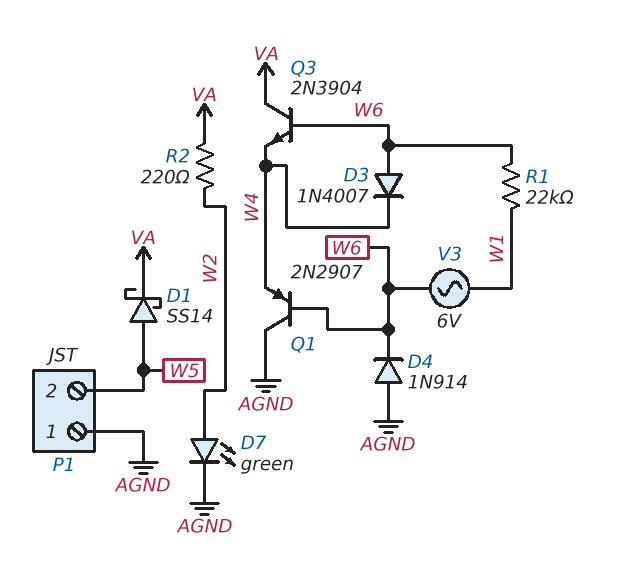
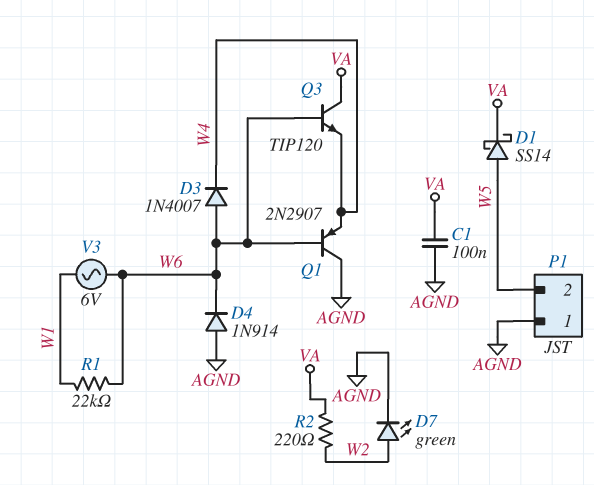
C1: none -> 100nF (AGND, VA)
Q3: NPN 2N3904 (B W6, C VA, E W4) -> NPN TIP120 (B W6, C VA, E W4)

